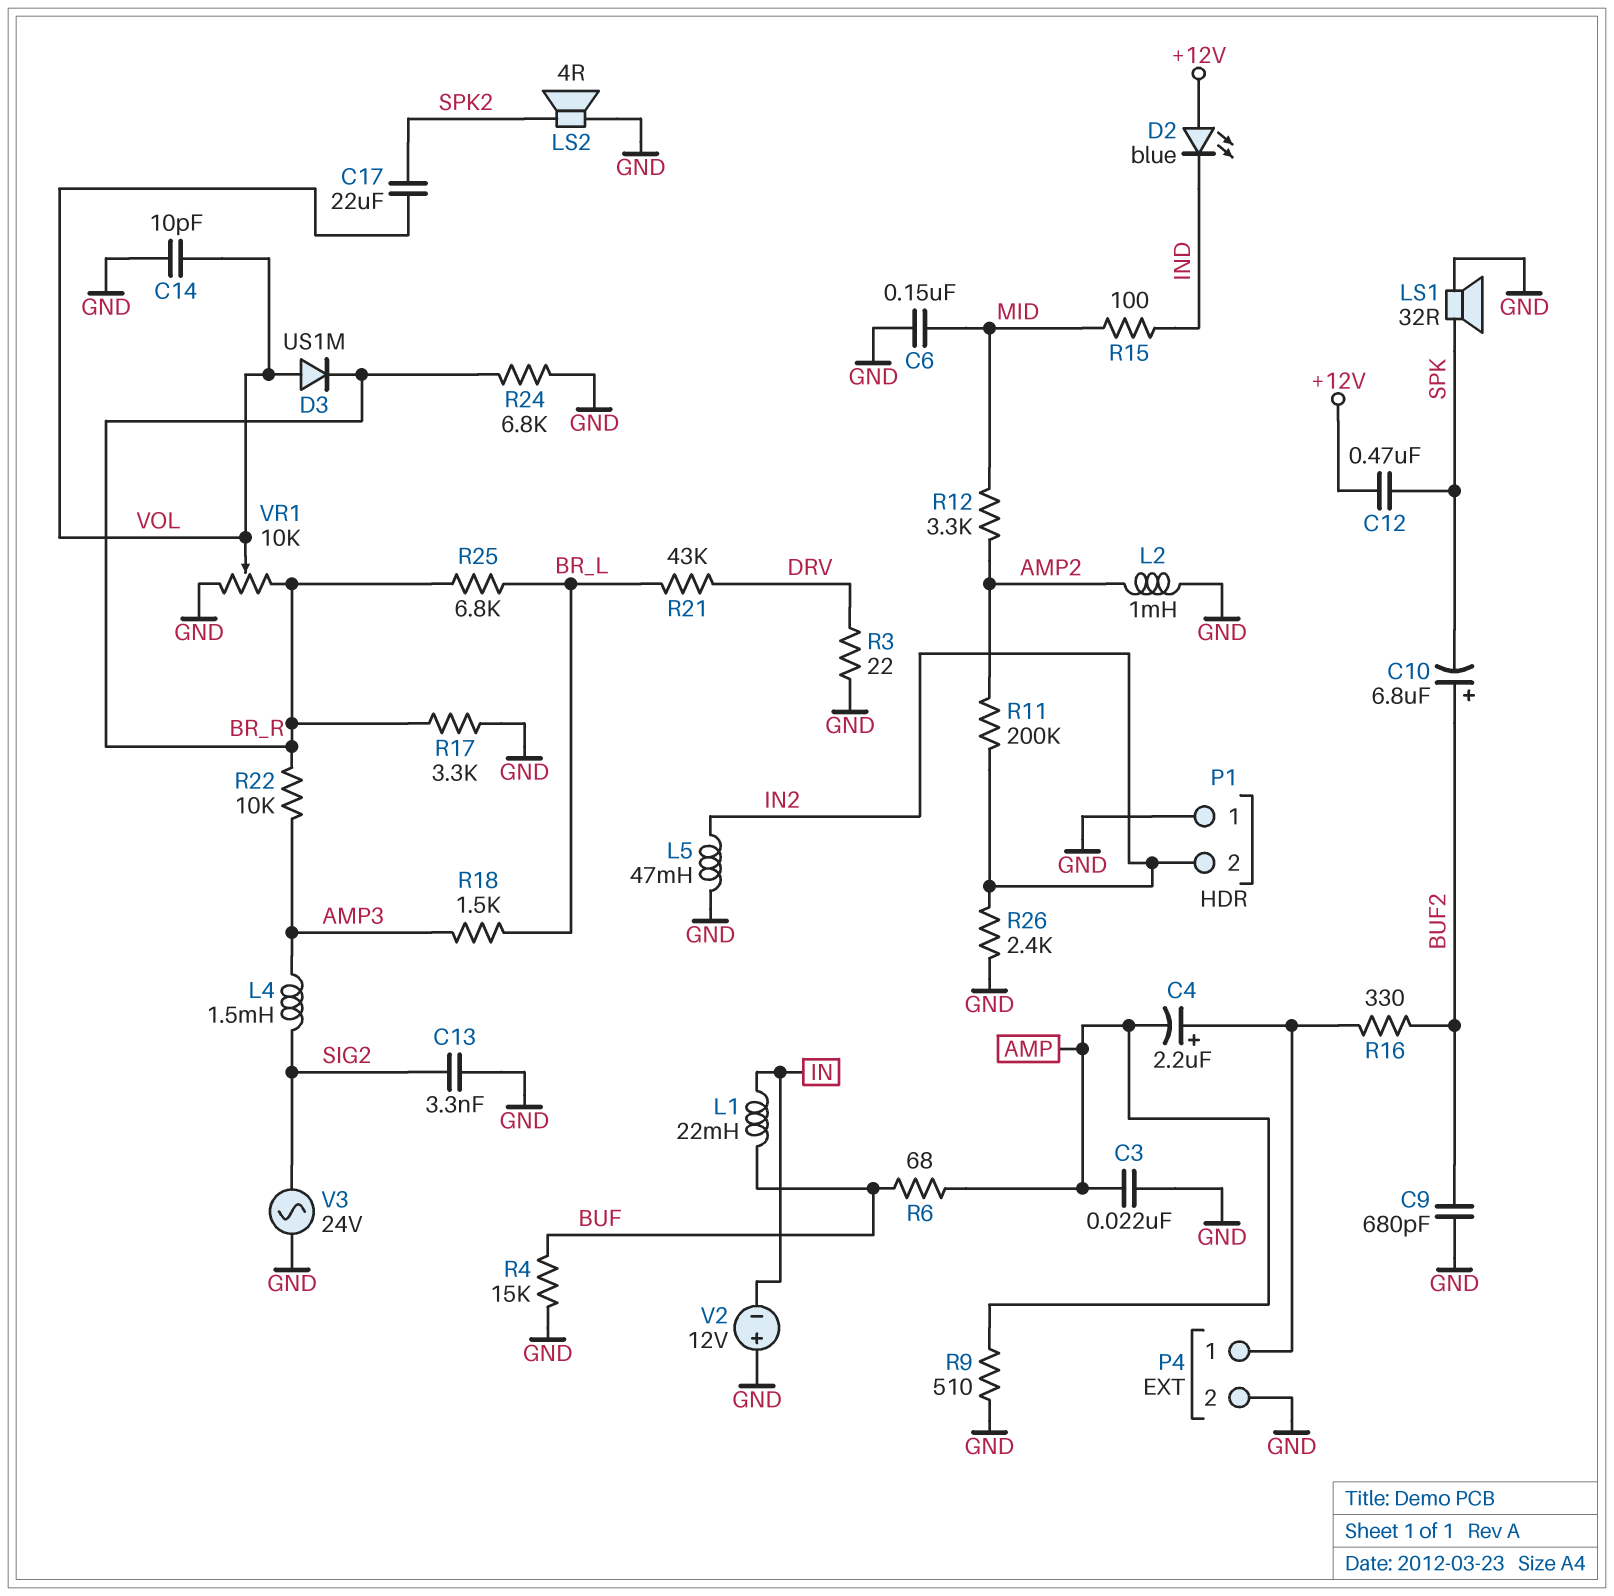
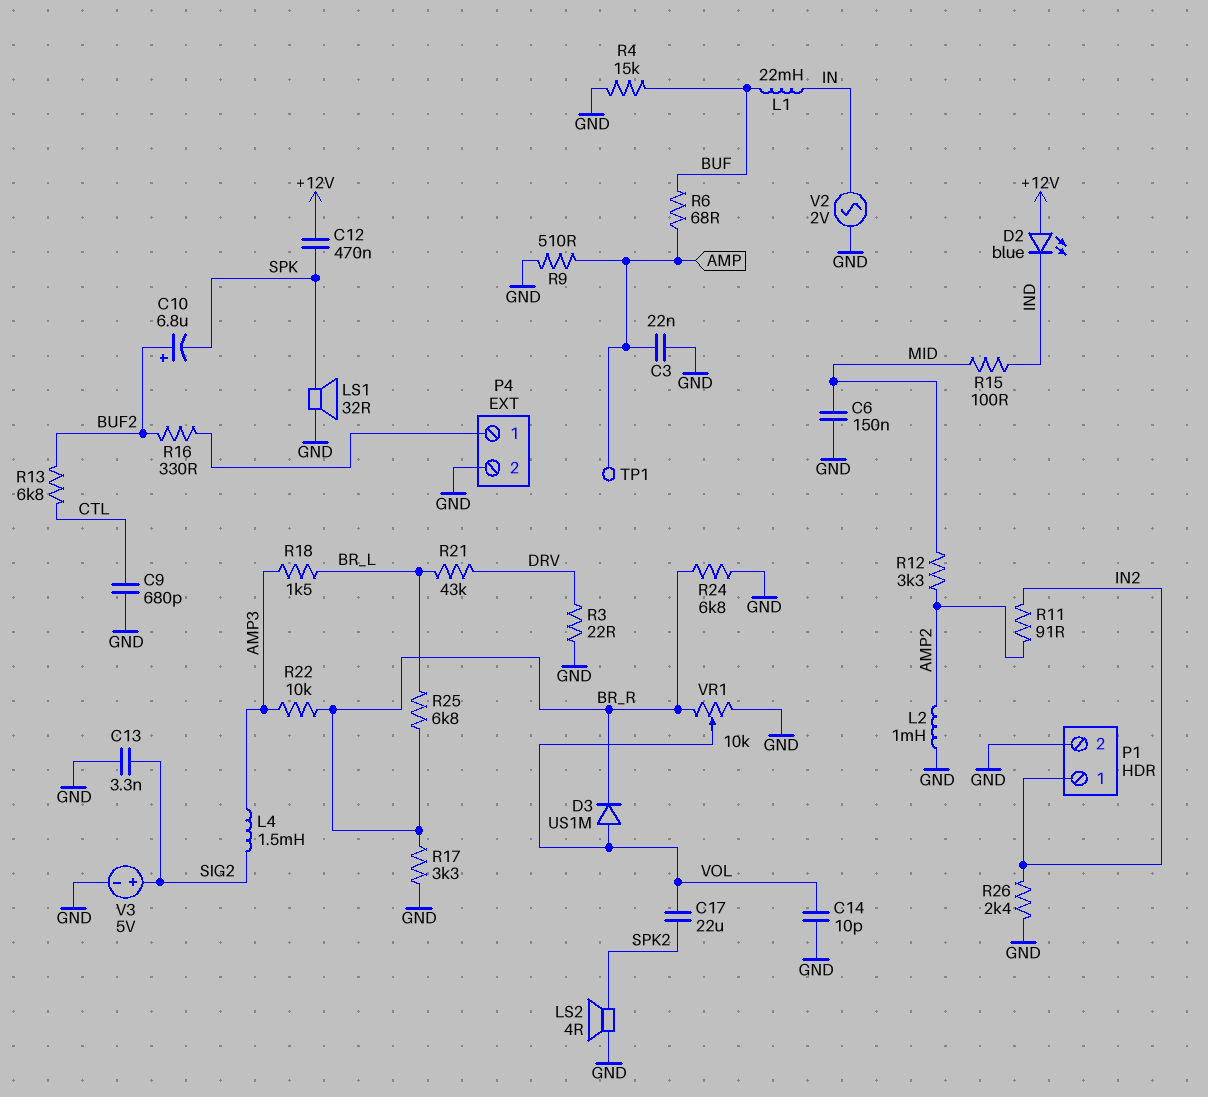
C4: 2.2uF (plus P4/1, minus AMP) -> none
C9: 680pF (BUF2, GND) -> 680pF (CTL, GND)
L5: 47mH (GND, IN2) -> none
P1 pin 1: GND -> IN2
P1 pin 2: IN2 -> GND
R11: 200k (AMP2, IN2) -> 91 (AMP2, IN2)
R13: none -> 6.8k (BUF2, CTL)
TP1: none -> test point (AMP)
V2: 12V (plus GND, minus IN) -> AC 2V (GND, IN)
V3: AC 24V (GND, SIG2) -> 5V (plus SIG2, minus GND)

